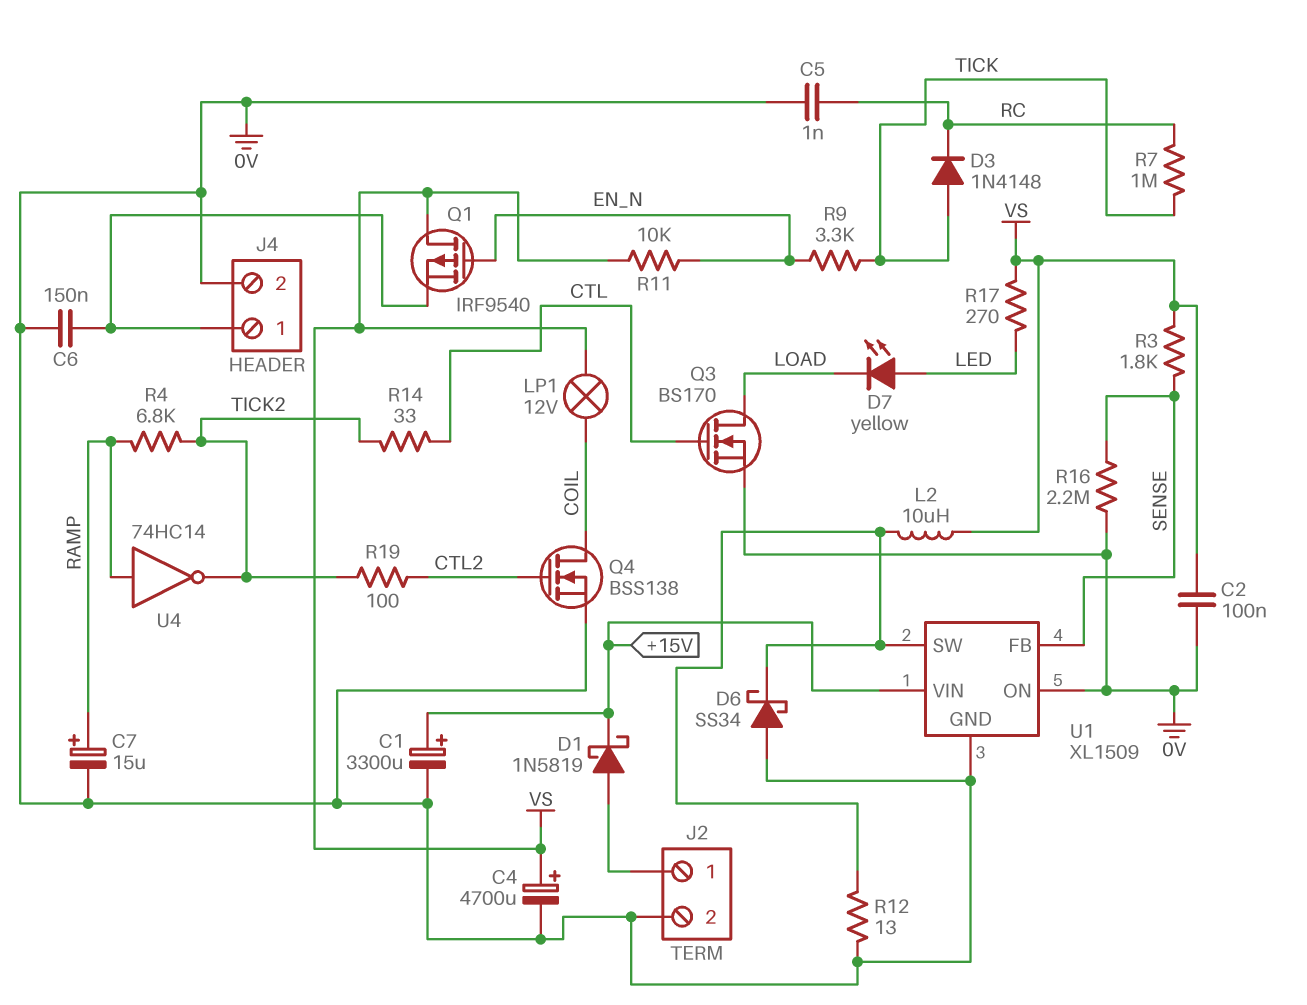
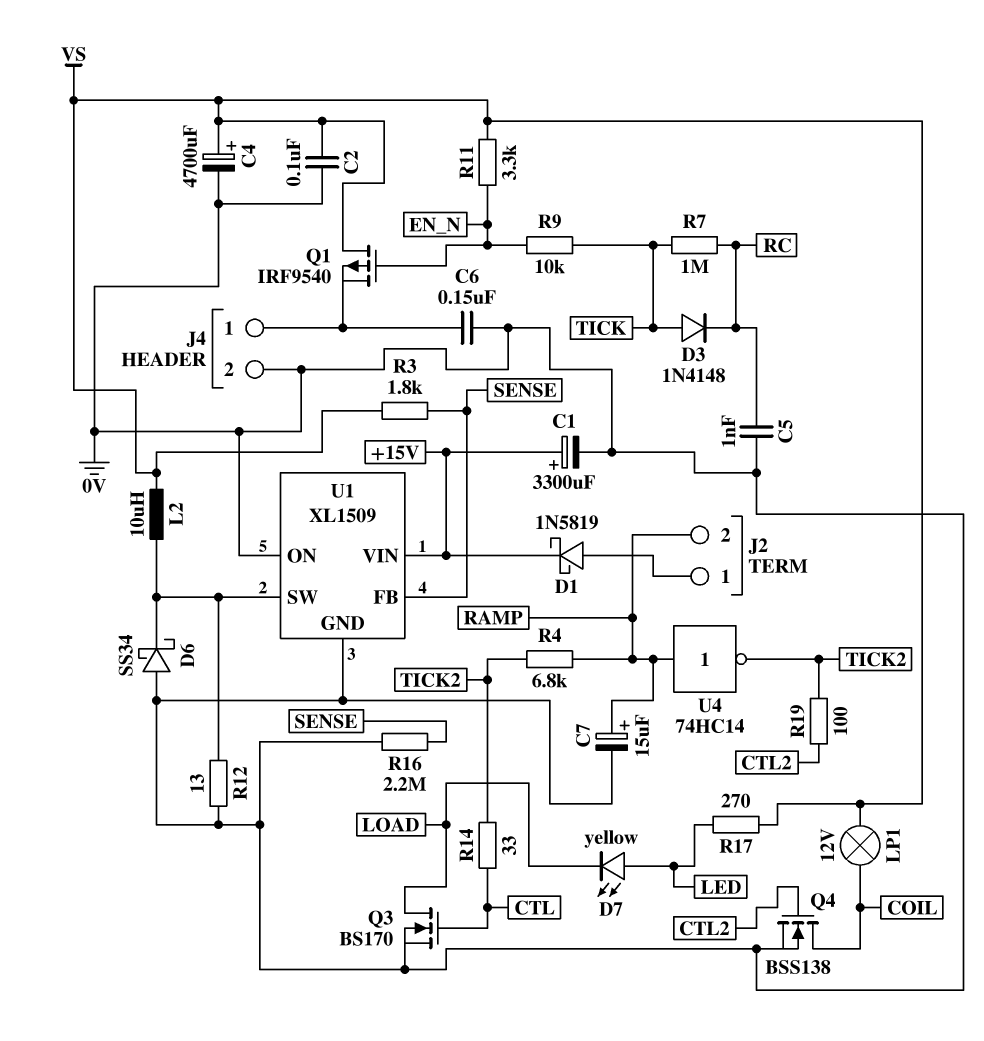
J2 pin 2: 0V -> RAMP
R9: 3.3k (EN_N, TICK) -> 10k (EN_N, TICK)
R11: 10k (EN_N, VS) -> 3.3k (EN_N, VS)

